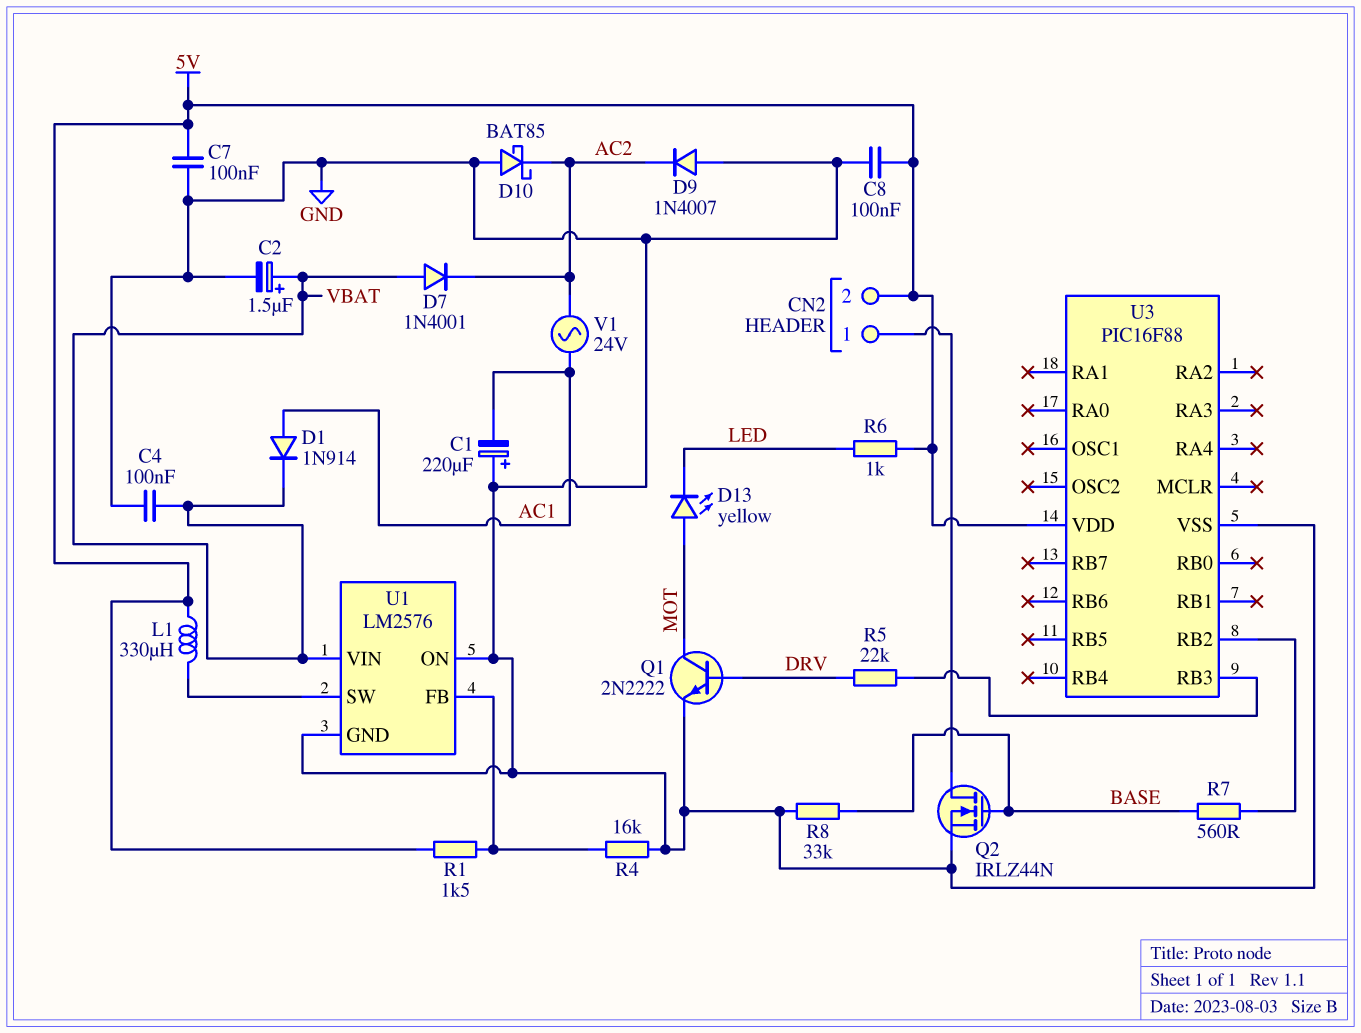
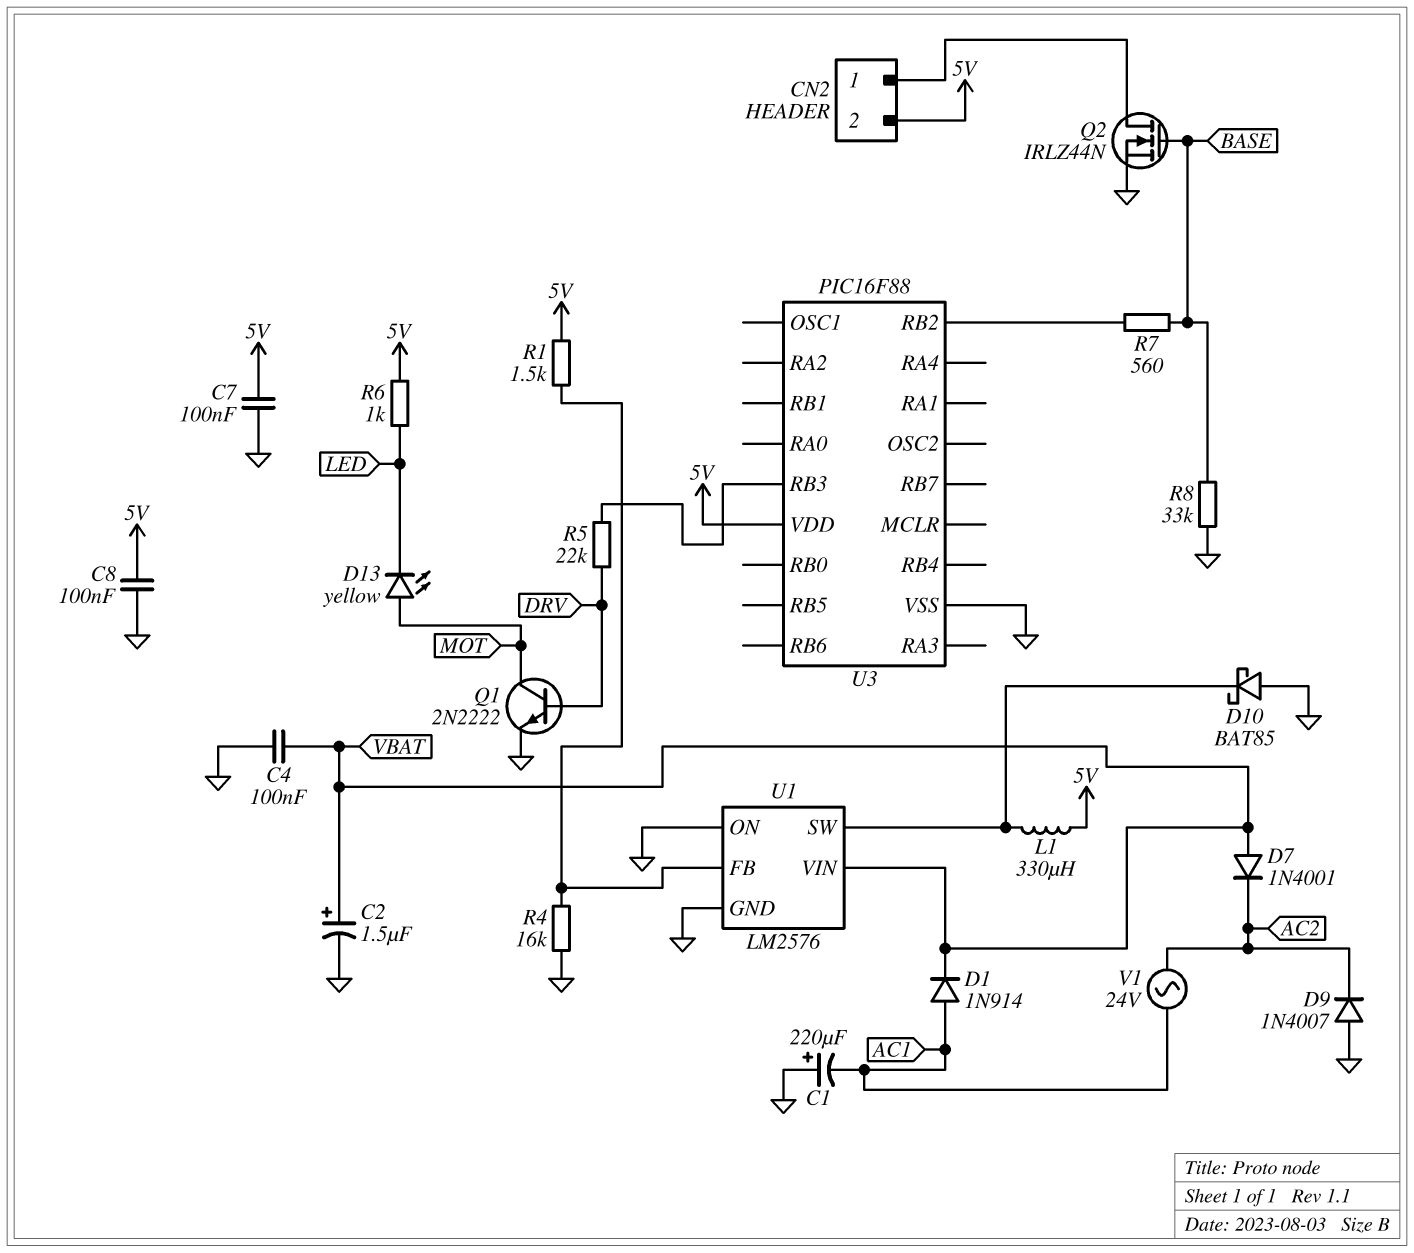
D10: schottky BAT85 (A GND, K AC2) -> schottky BAT85 (A GND, K U1/SW)

